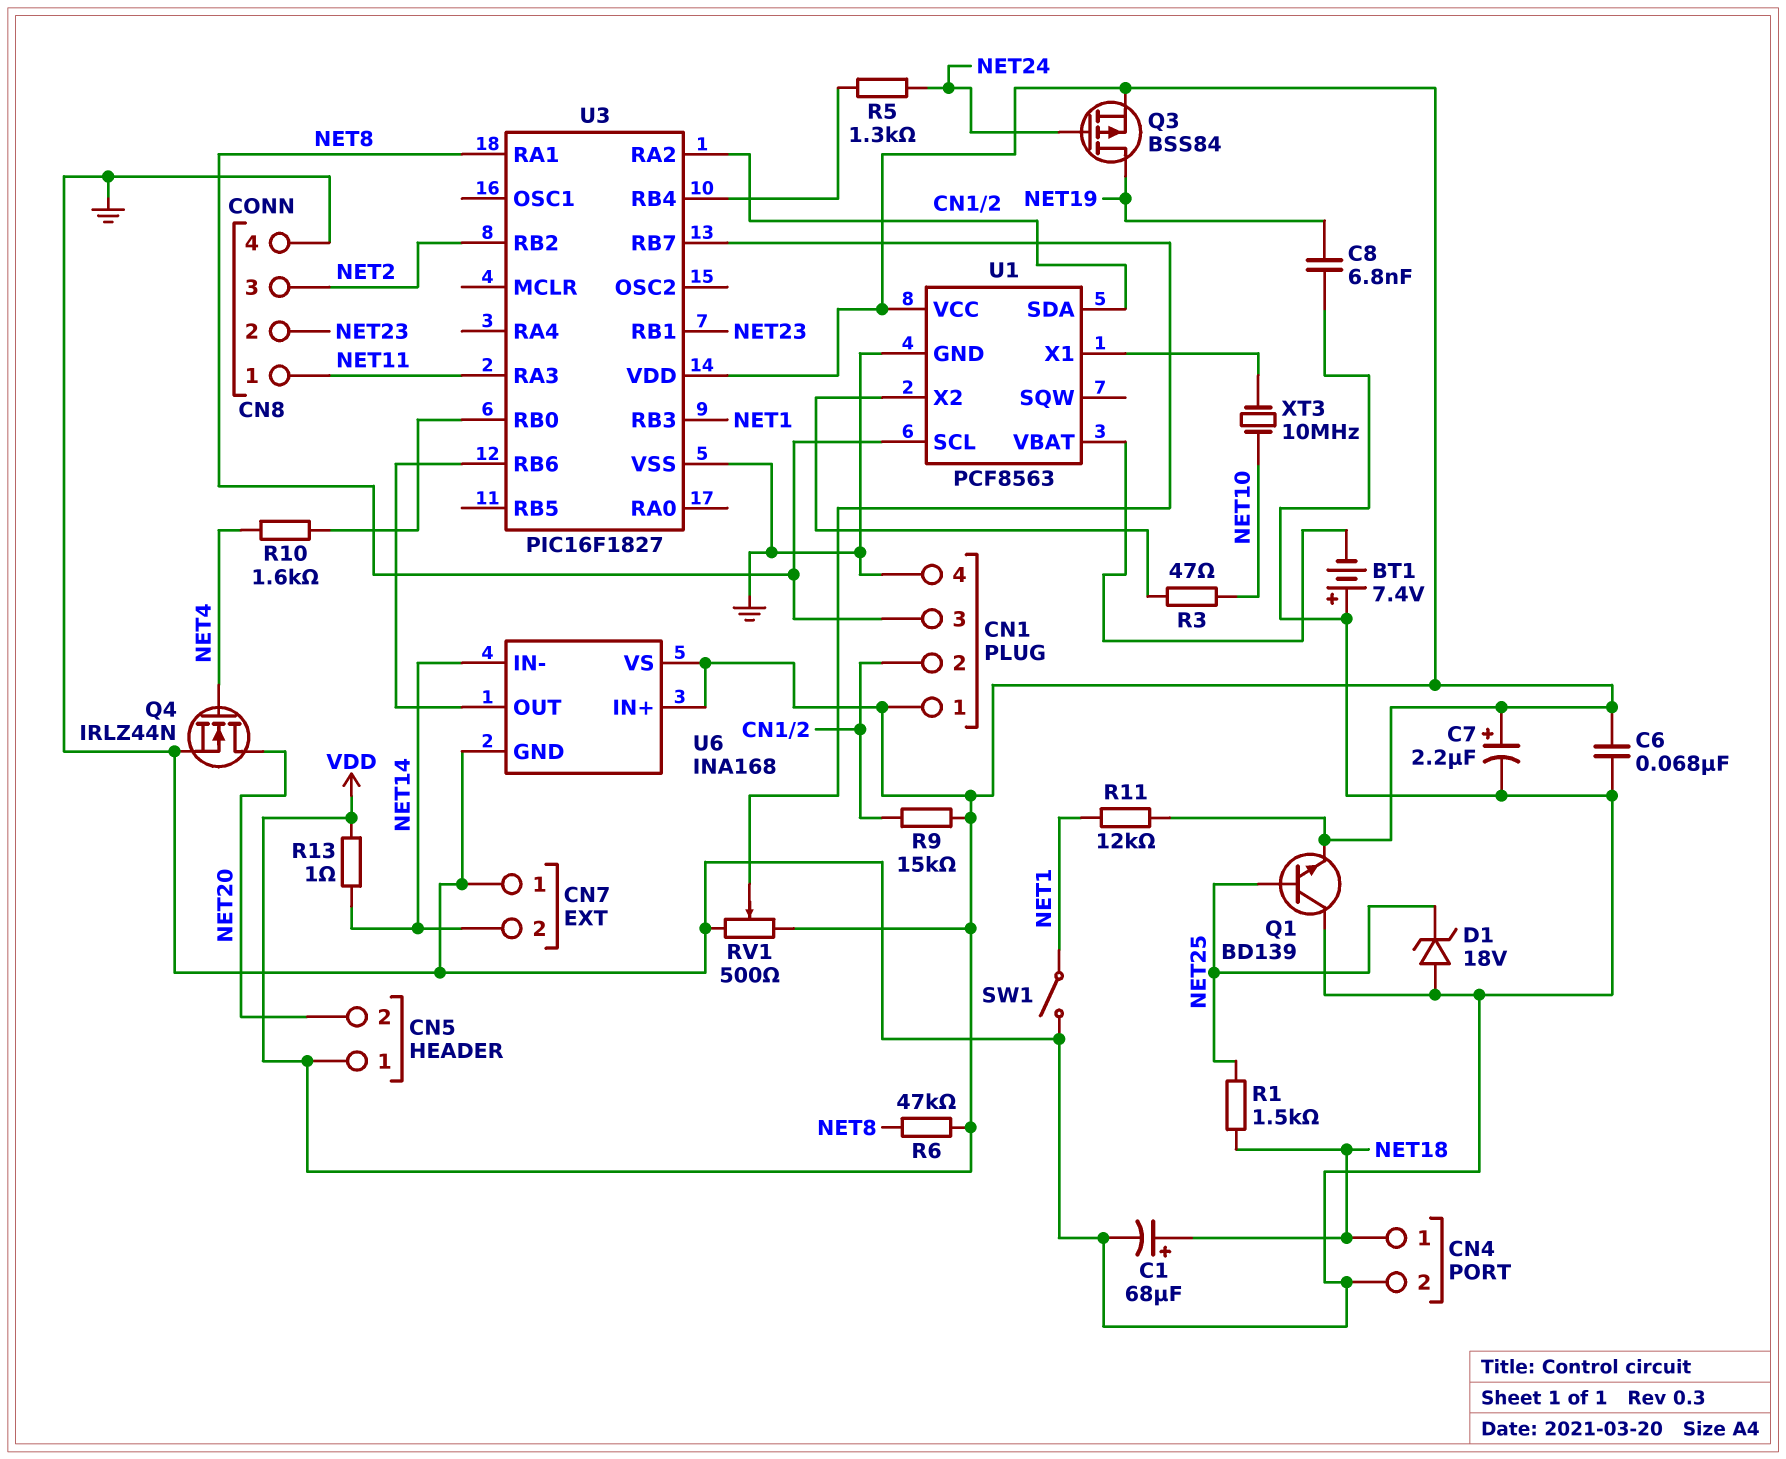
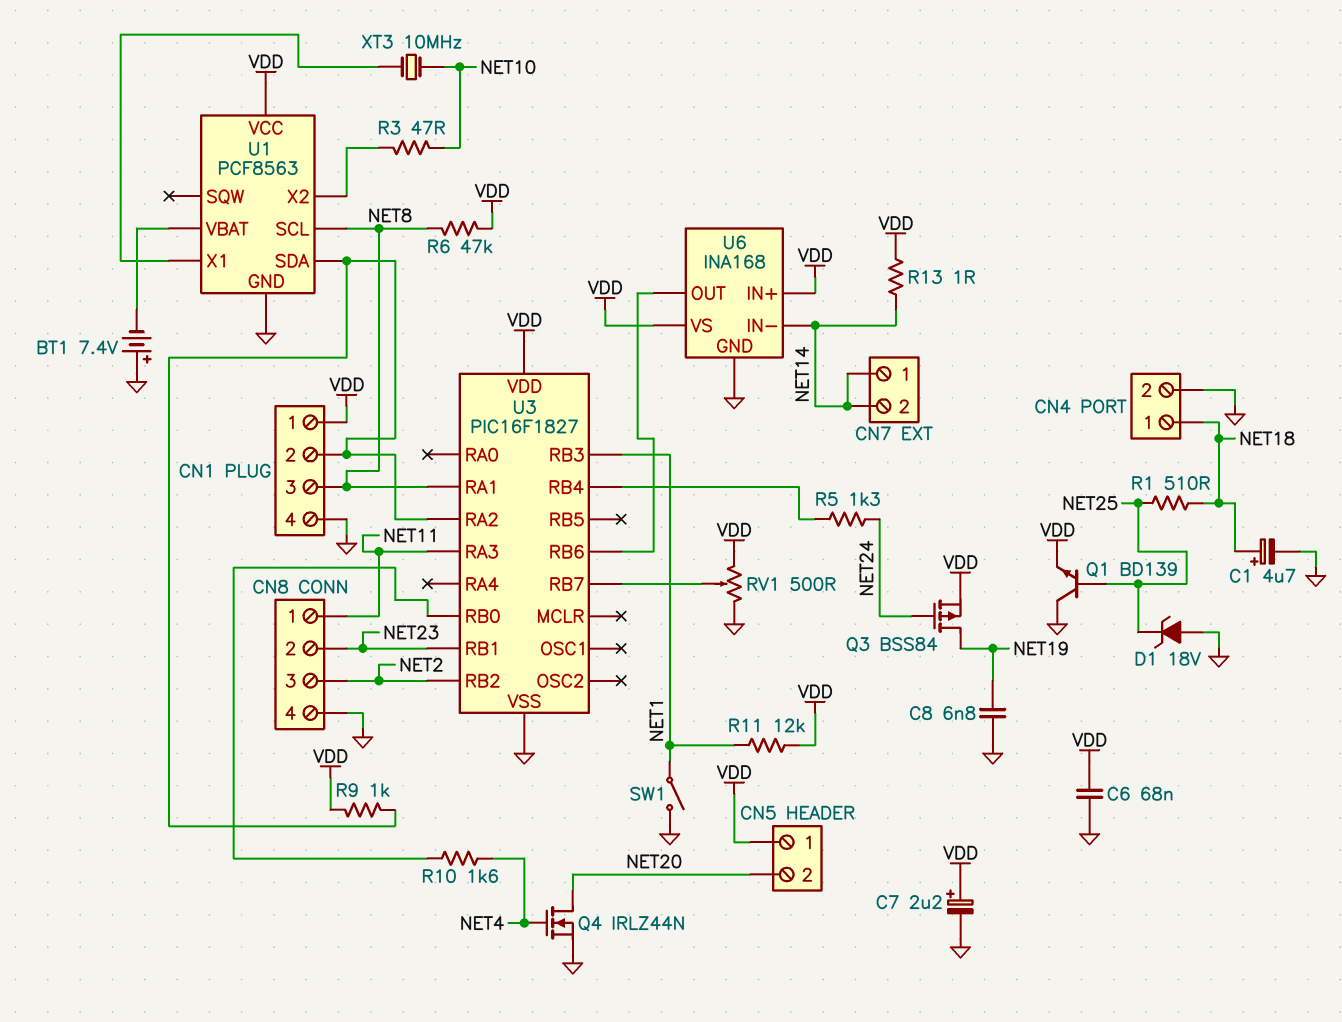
C1: 68uF (plus NET18, minus GND) -> 4.7uF (plus NET18, minus GND)
CN7 pin 1: GND -> NET14
R1: 1.5k (NET18, NET25) -> 510 (NET18, NET25)
R9: 15k (CN1/2, VDD) -> 1k (CN1/2, VDD)

